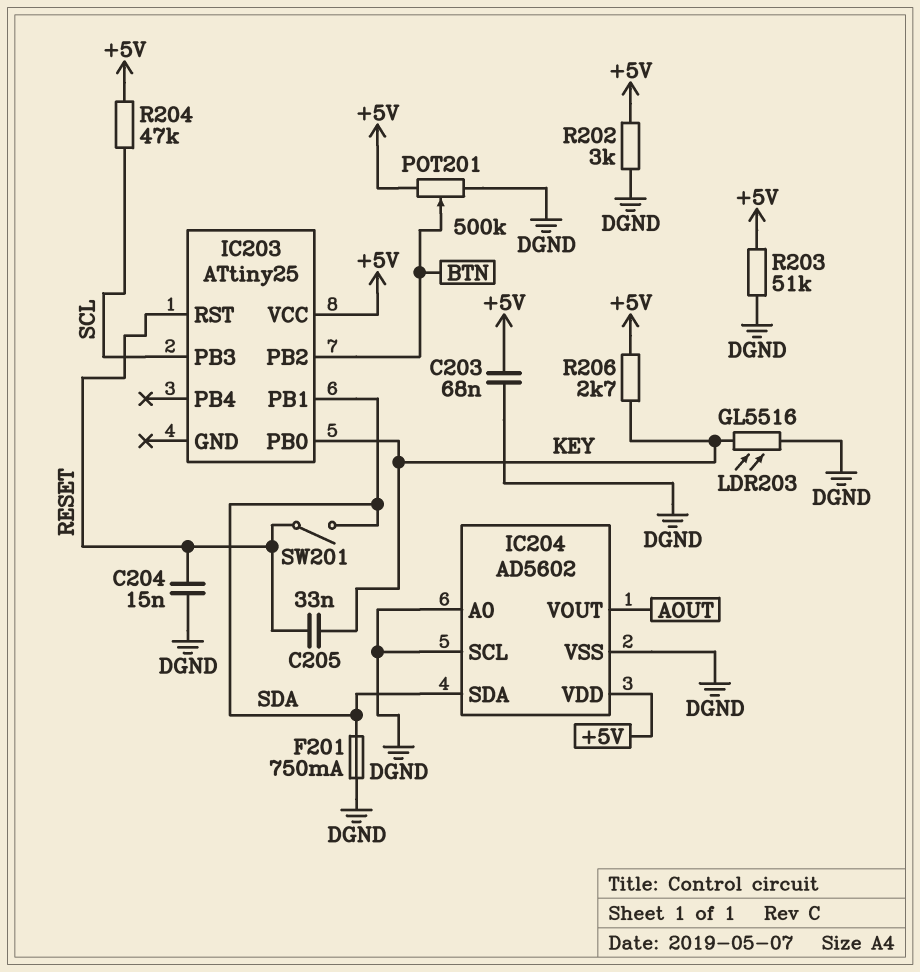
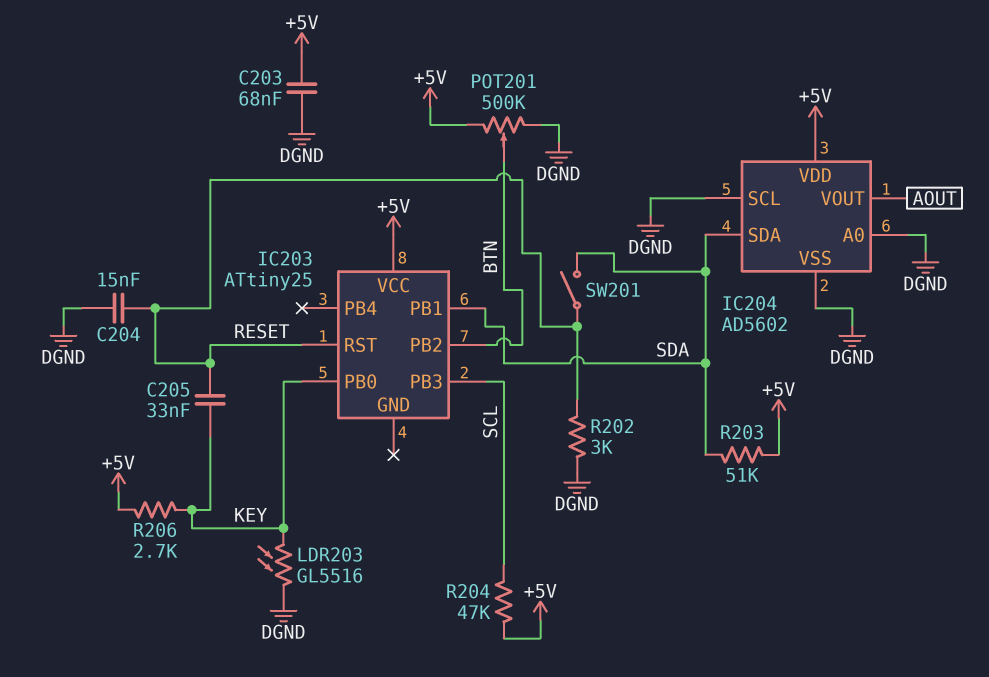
F201: 750mA (DGND, SDA) -> none
R202: 3k (+5V, DGND) -> 3k (DGND, RESET)
R203: 51k (+5V, DGND) -> 51k (+5V, SDA)

